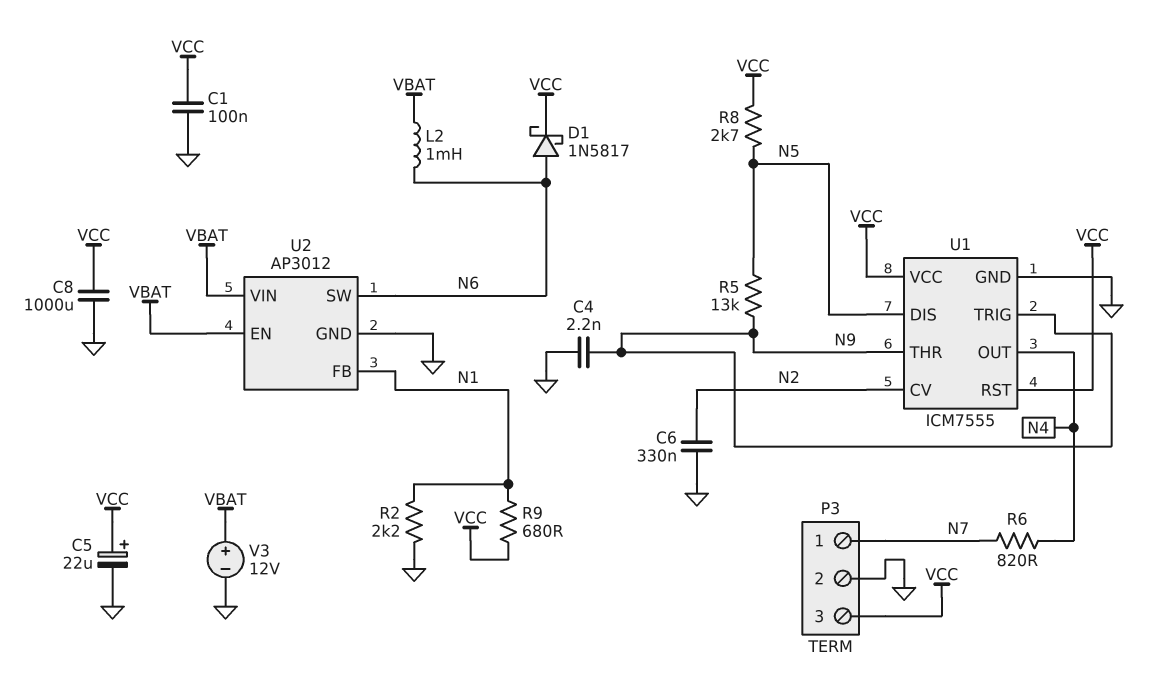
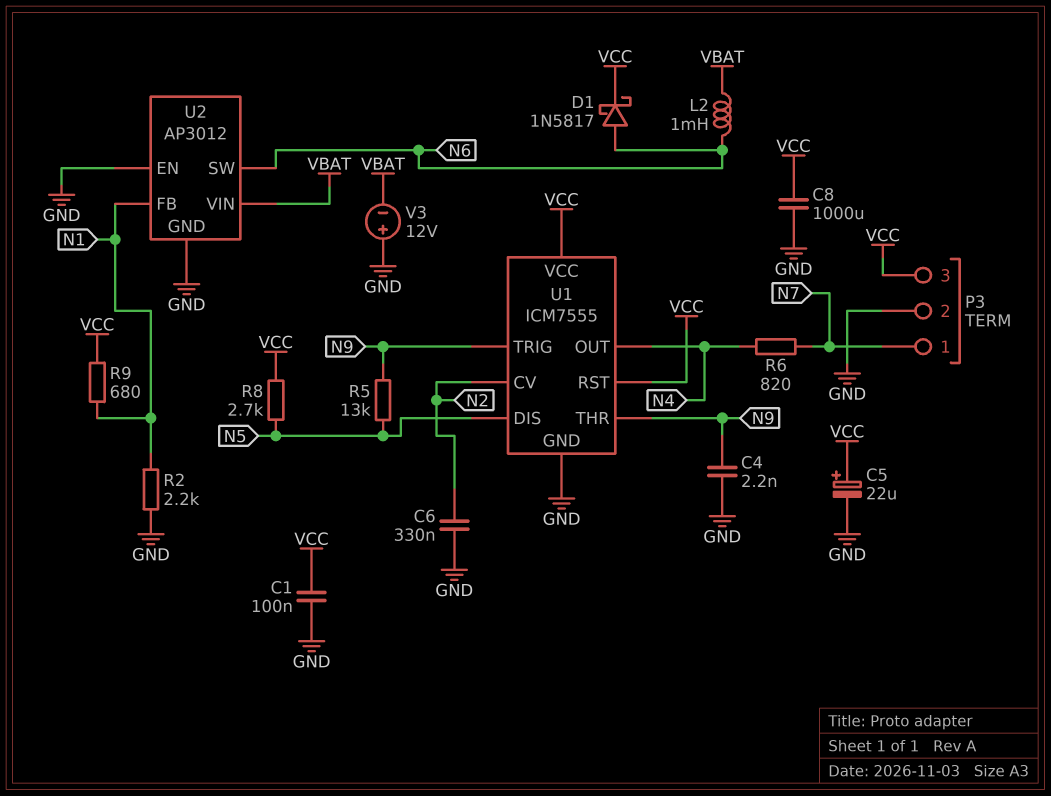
U2 pin EN: VBAT -> GND
V3: 12V (plus VBAT, minus GND) -> 12V (plus GND, minus VBAT)

